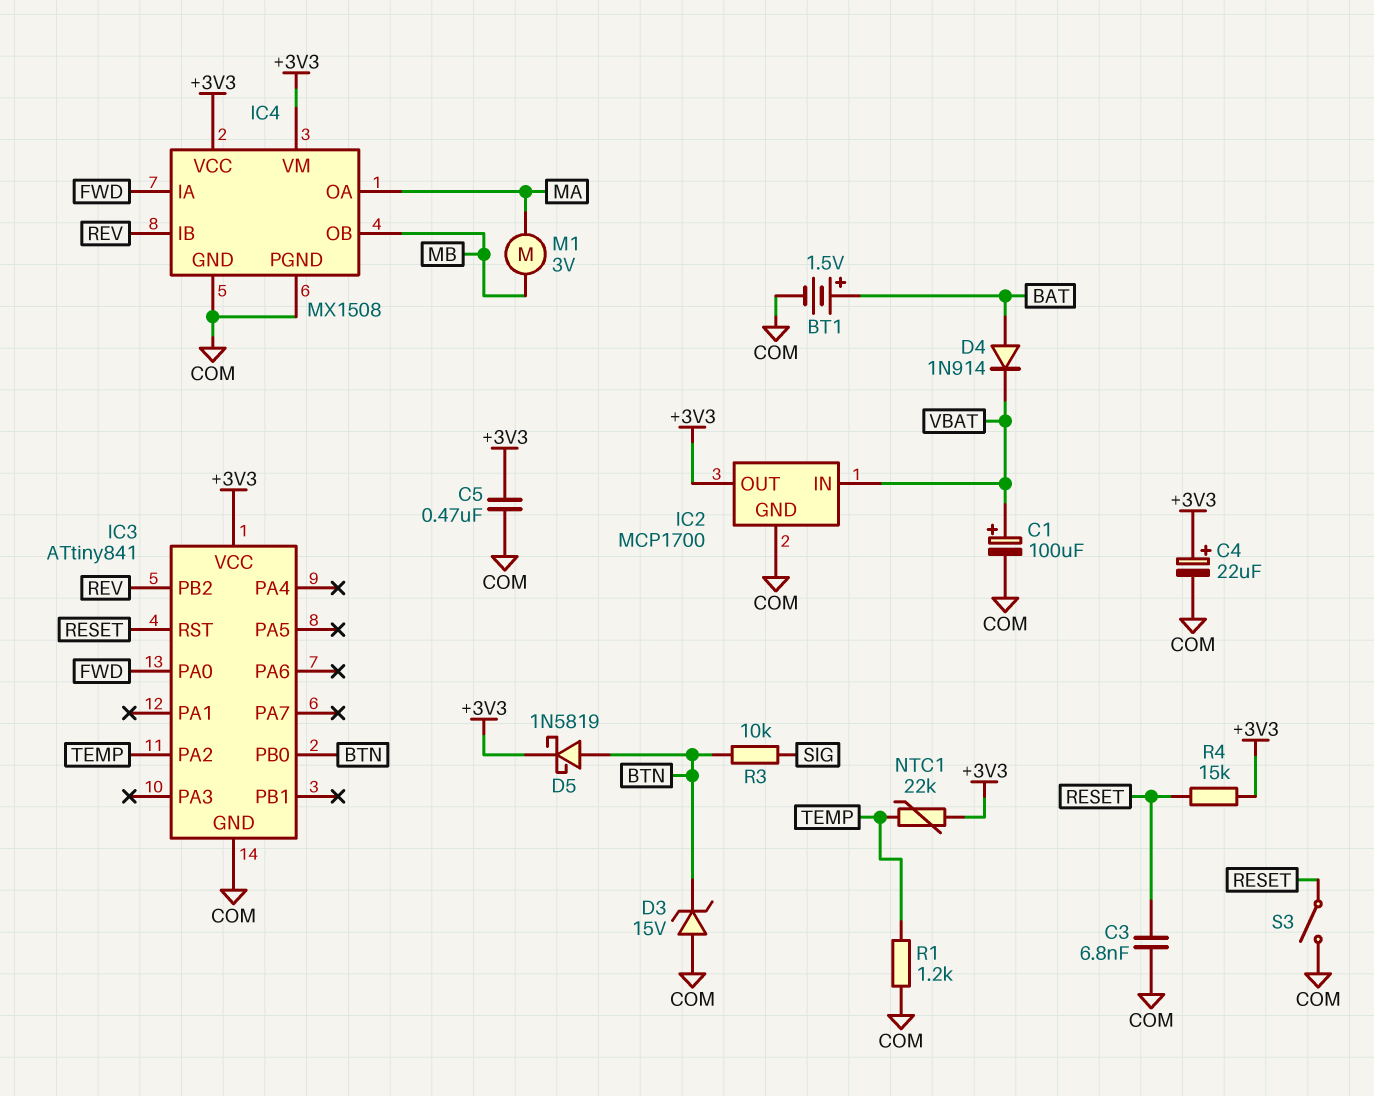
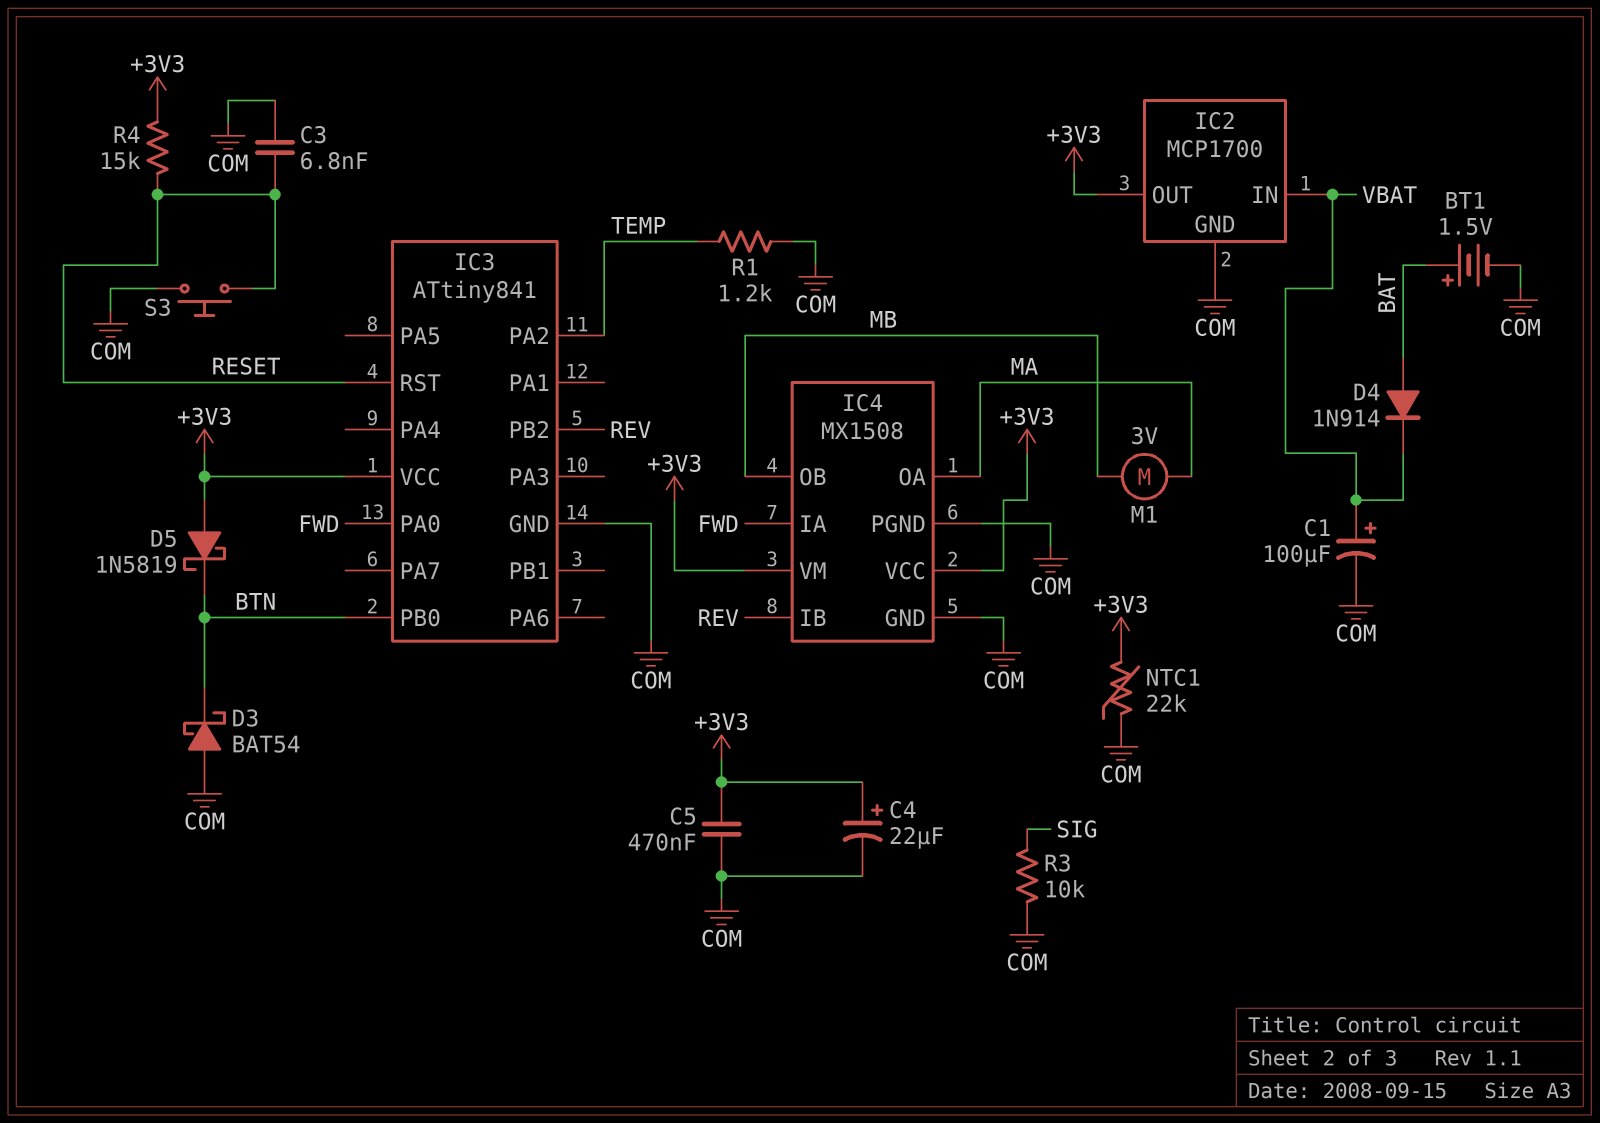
D3: zener 15V (A COM, K BTN) -> schottky BAT54 (A COM, K BTN)
D5: schottky 1N5819 (A BTN, K +3V3) -> schottky 1N5819 (A +3V3, K BTN)
NTC1: 22k (+3V3, TEMP) -> 22k (+3V3, COM)
R3: 10k (BTN, SIG) -> 10k (COM, SIG)
S3: switch (COM, RESET) -> button (COM, RESET)

